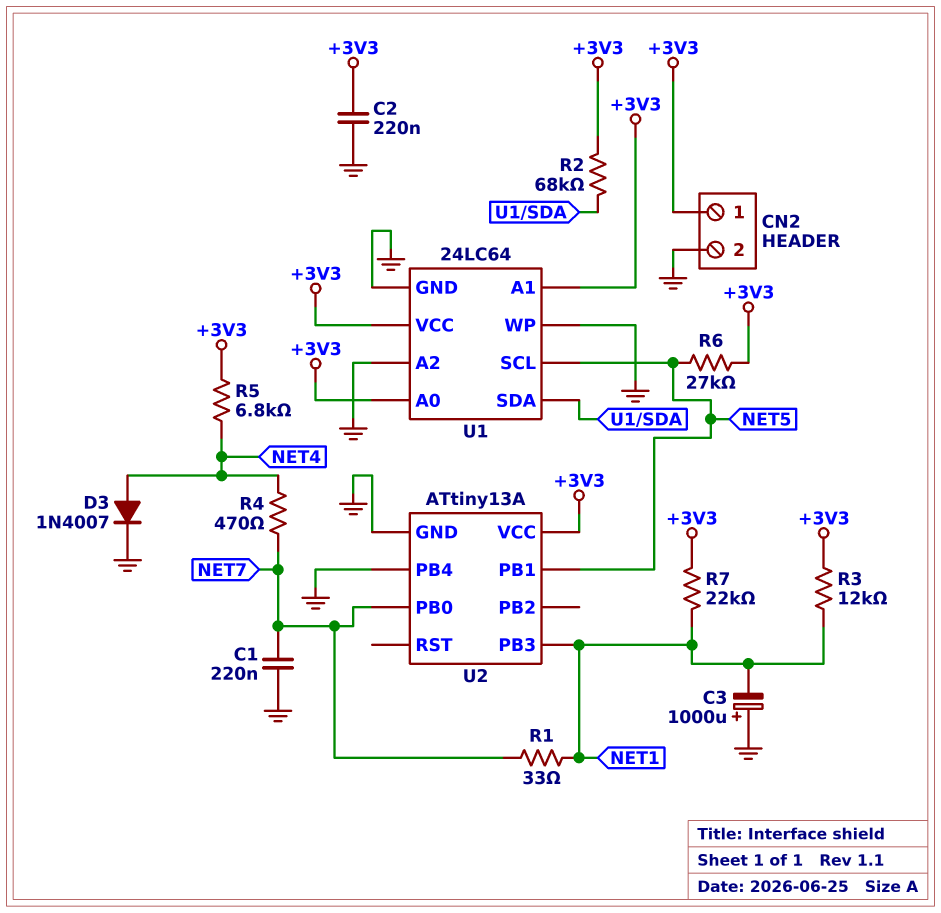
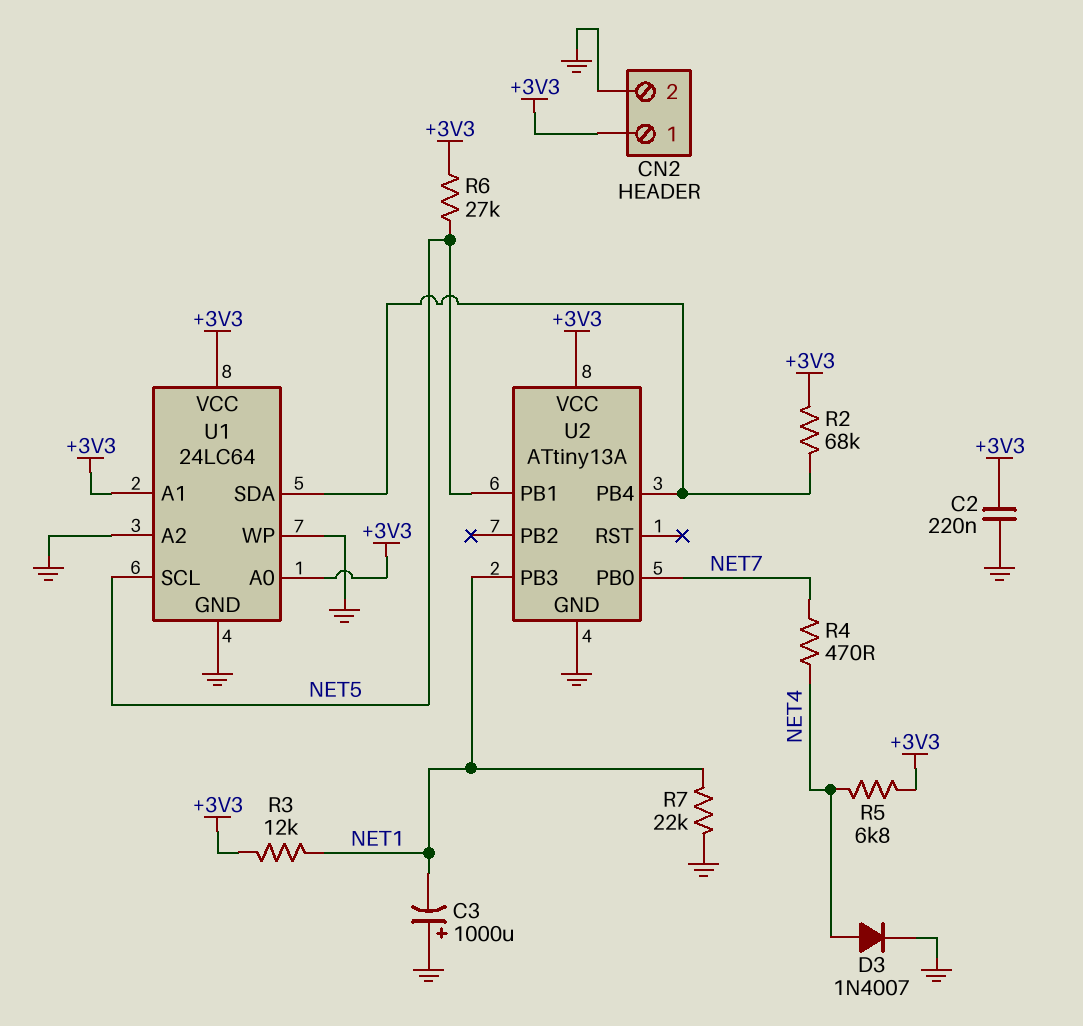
C1: 220nF (GND, NET7) -> none
R1: 33 (NET1, NET7) -> none
R7: 22k (+3V3, NET1) -> 22k (GND, NET1)
U2 pin PB4: GND -> U1/SDA

